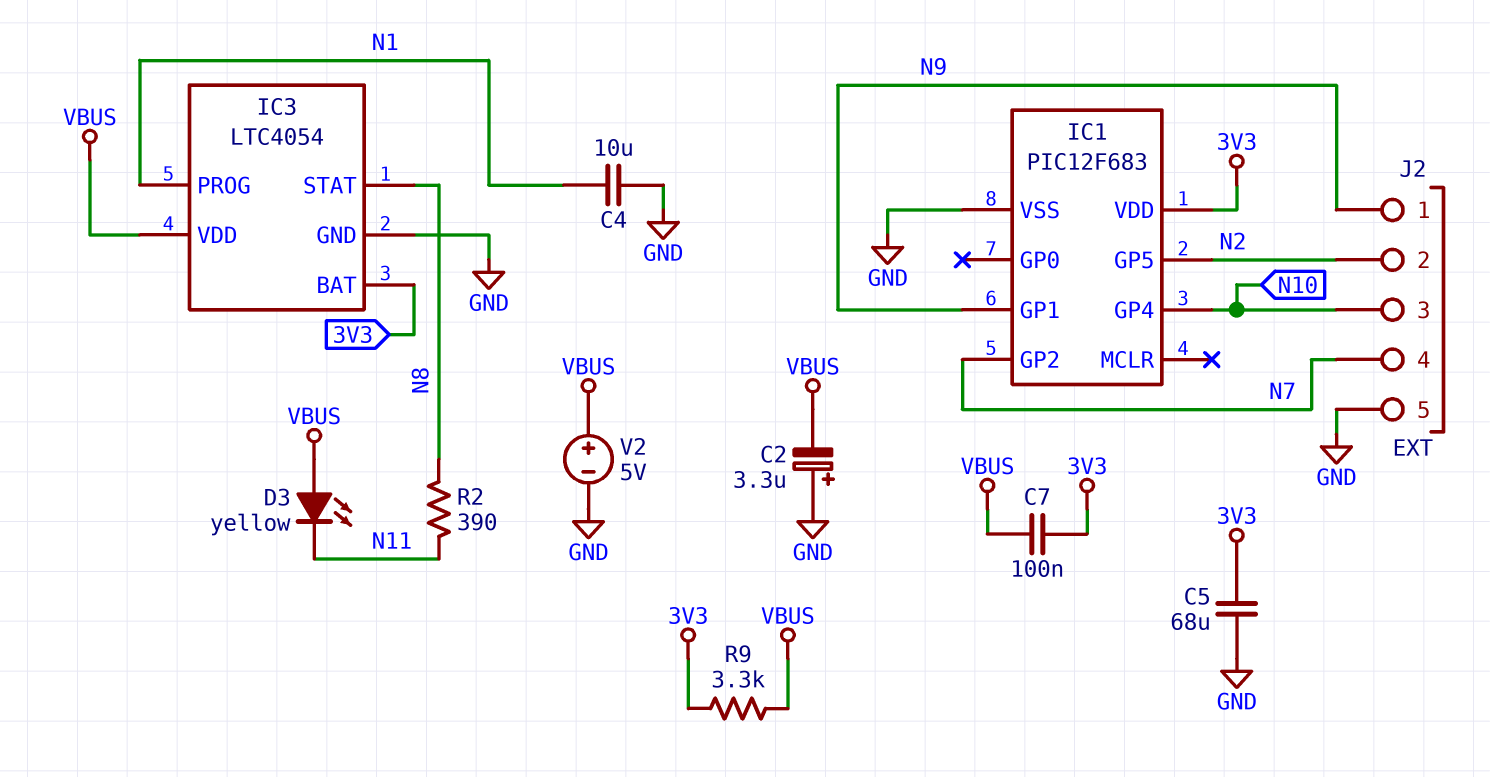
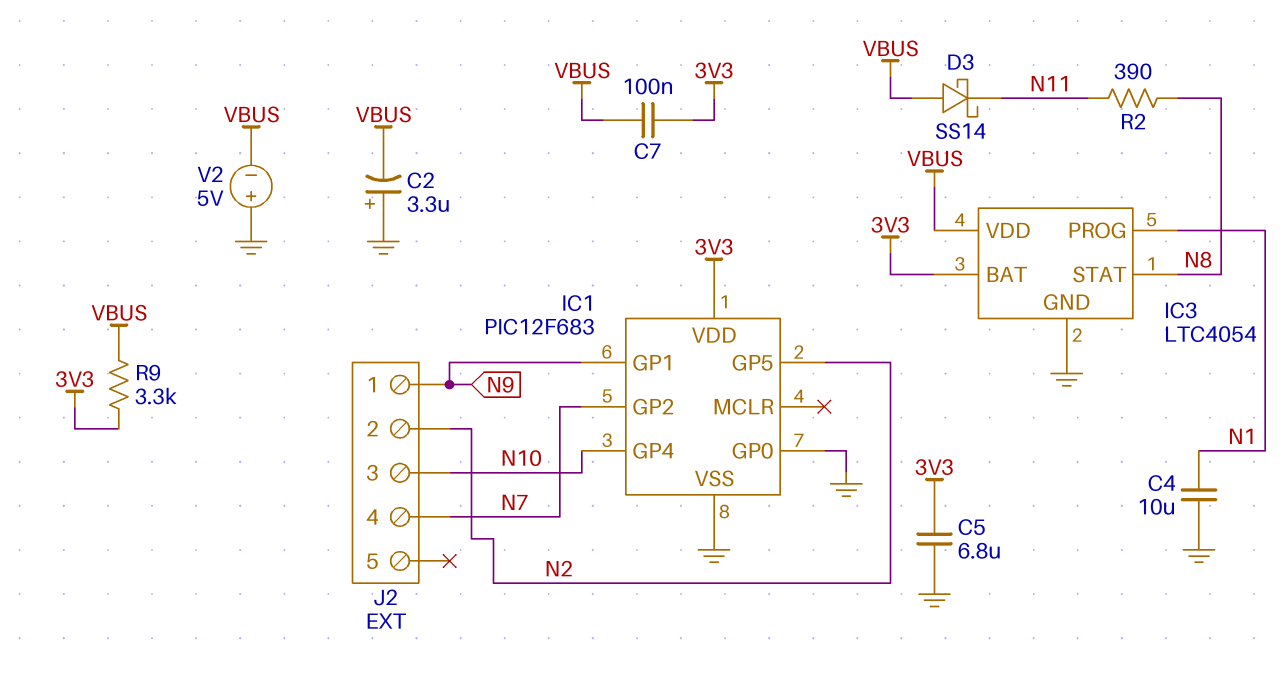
C5: 68uF (3V3, GND) -> 6.8uF (3V3, GND)
D3: LED yellow (A VBUS, K N11) -> schottky SS14 (A VBUS, K N11)
IC1 pin GP0: none -> GND
J2 pin 5: GND -> none
V2: 5V (plus VBUS, minus GND) -> 5V (plus GND, minus VBUS)

